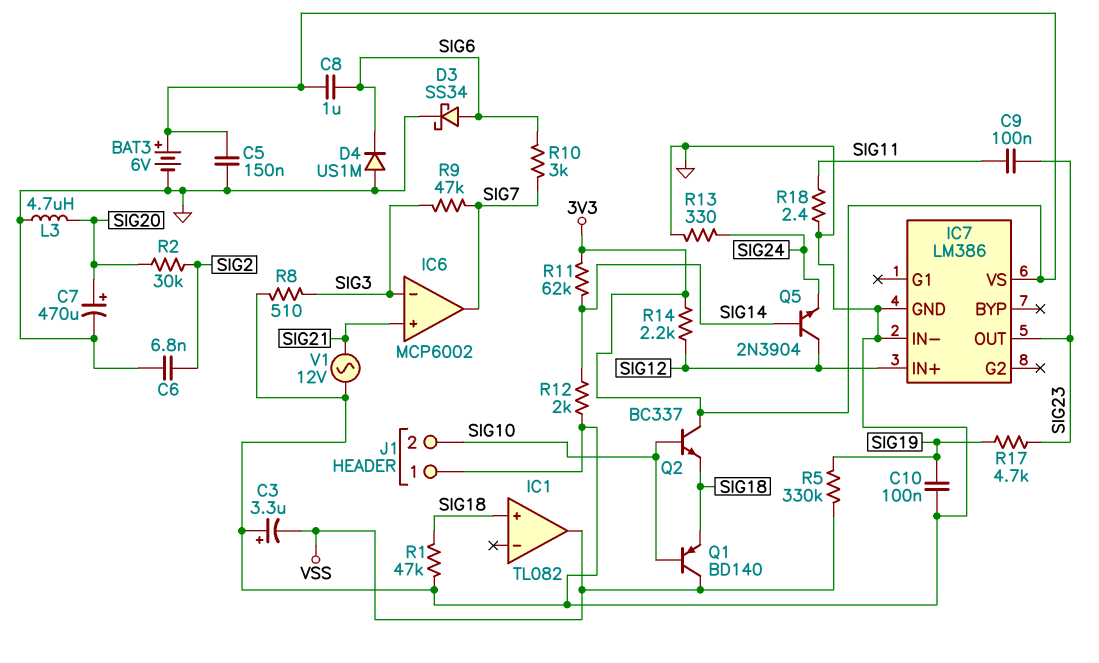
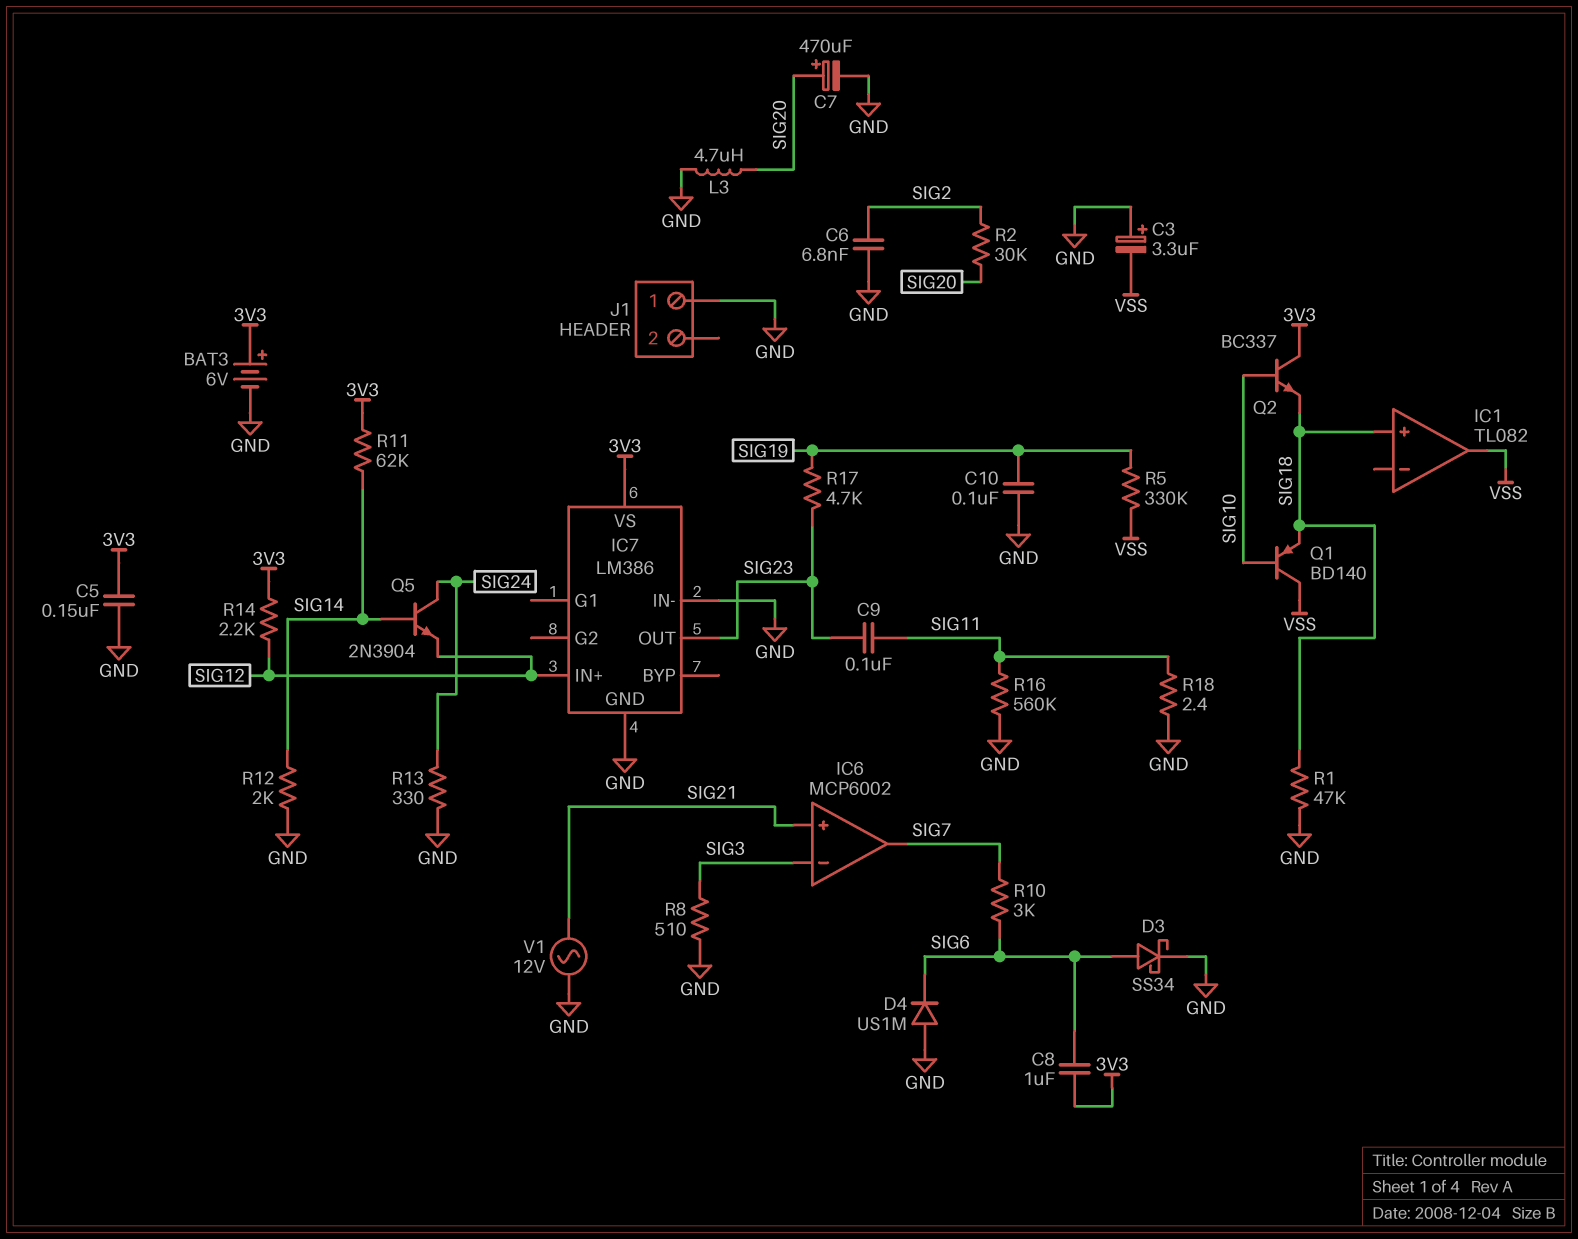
J1 pin 2: SIG10 -> none
Q5: NPN 2N3904 (B SIG14, C SIG12, E SIG24) -> NPN 2N3904 (B SIG14, C SIG24, E SIG12)
R9: 47k (SIG3, SIG7) -> none
R16: none -> 560k (GND, SIG11)

